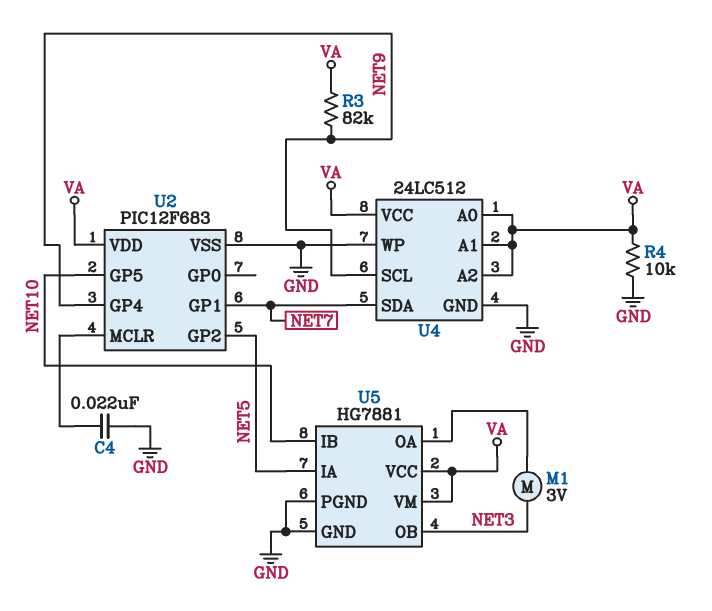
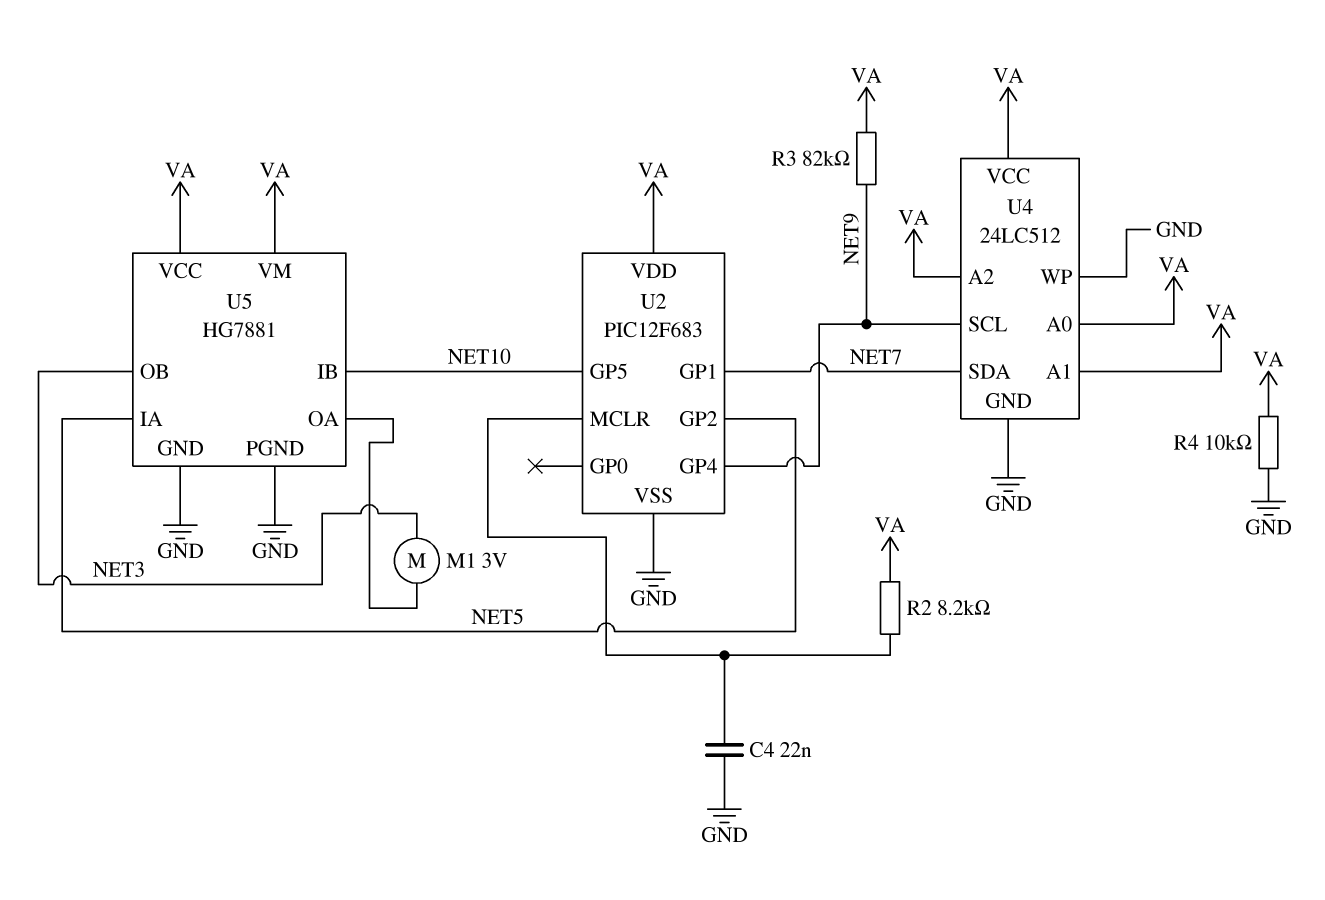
R2: none -> 8.2k (U2/MCLR, VA)

